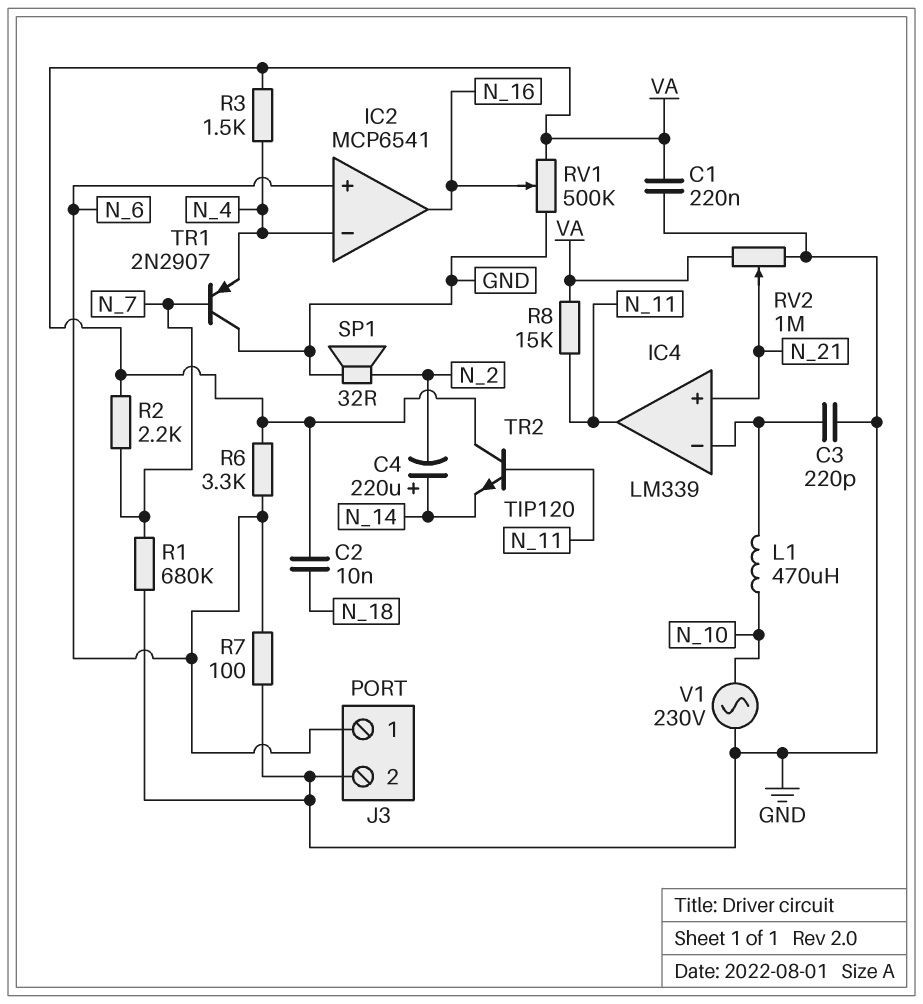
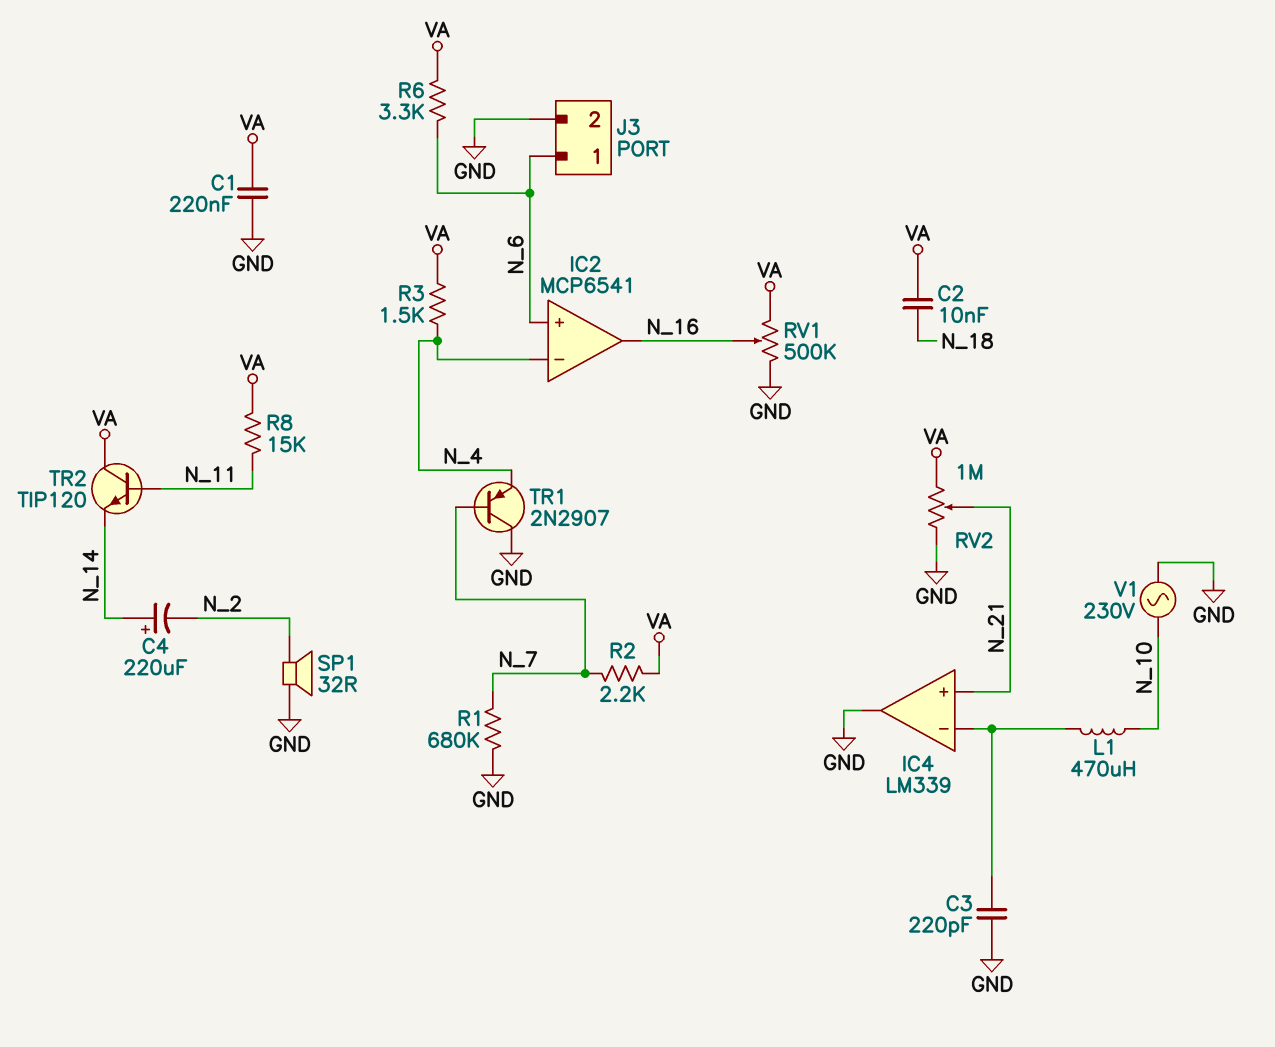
IC4 pin out: N_11 -> GND
R7: 100 (GND, N_6) -> none

